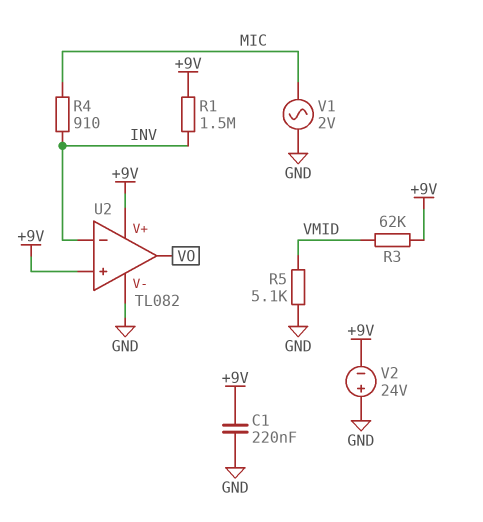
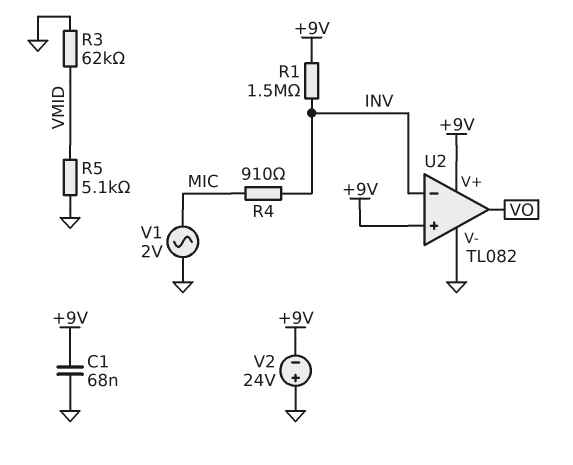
C1: 220nF (+9V, GND) -> 68nF (+9V, GND)
R3: 62k (+9V, VMID) -> 62k (GND, VMID)

